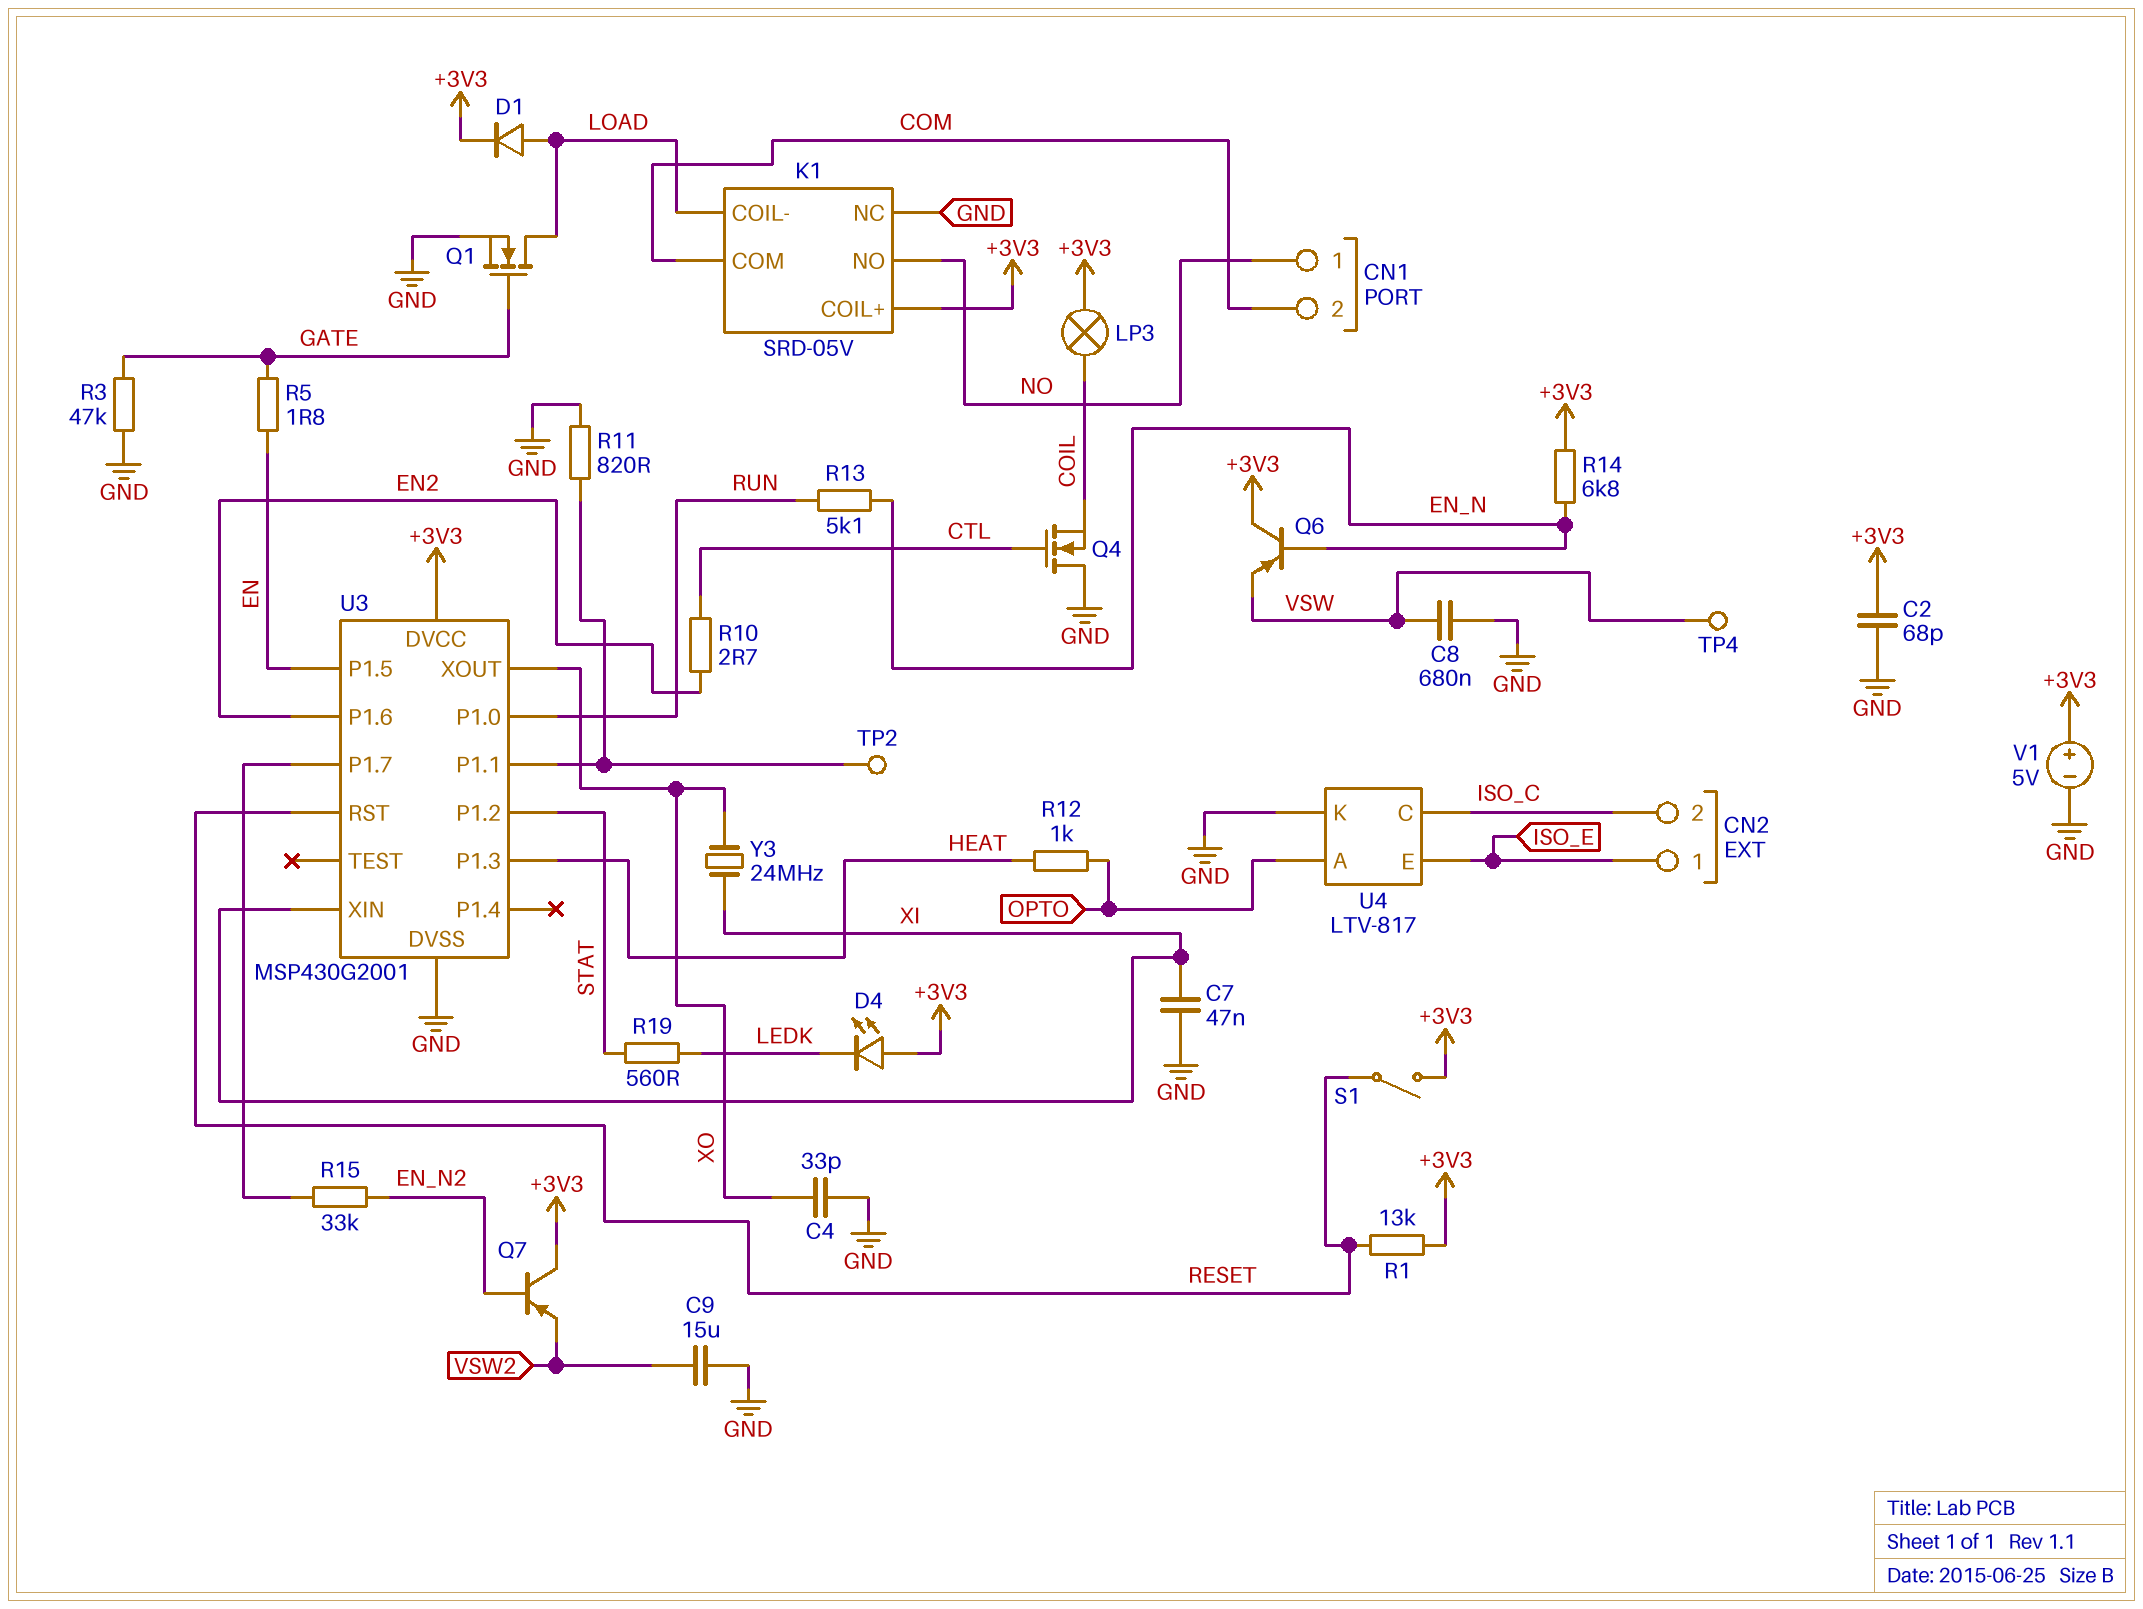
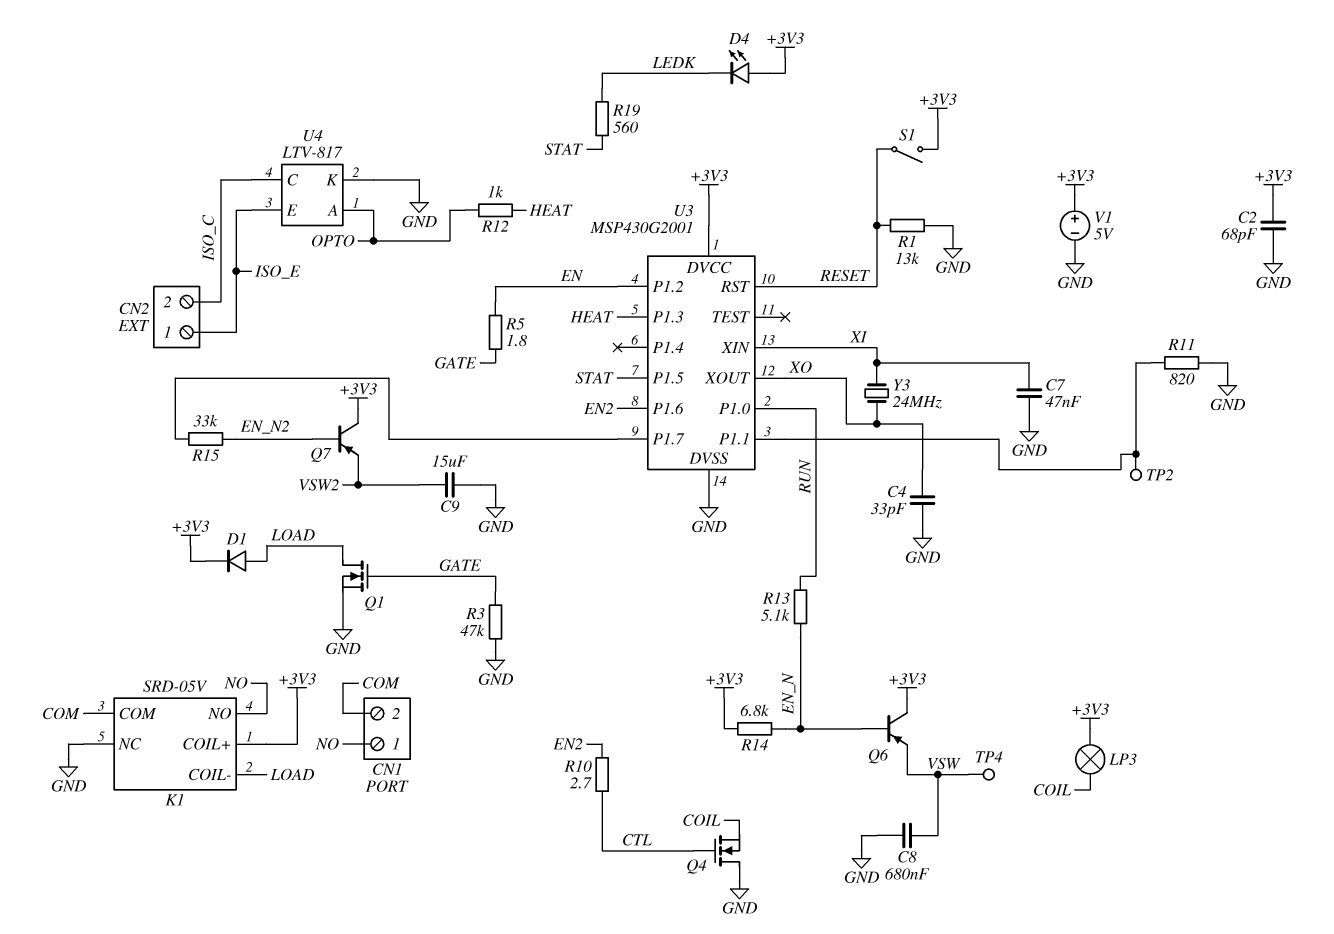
R1: 13k (+3V3, RESET) -> 13k (GND, RESET)
U3 pin P1.2: STAT -> EN
U3 pin P1.5: EN -> STAT

